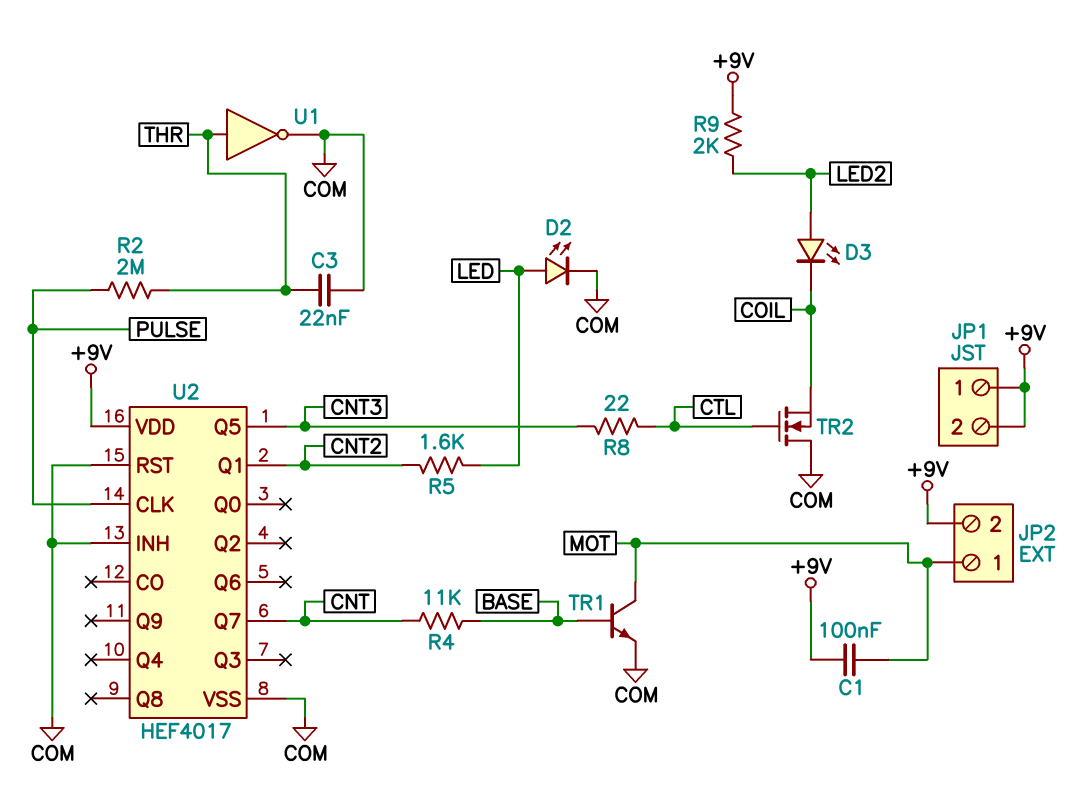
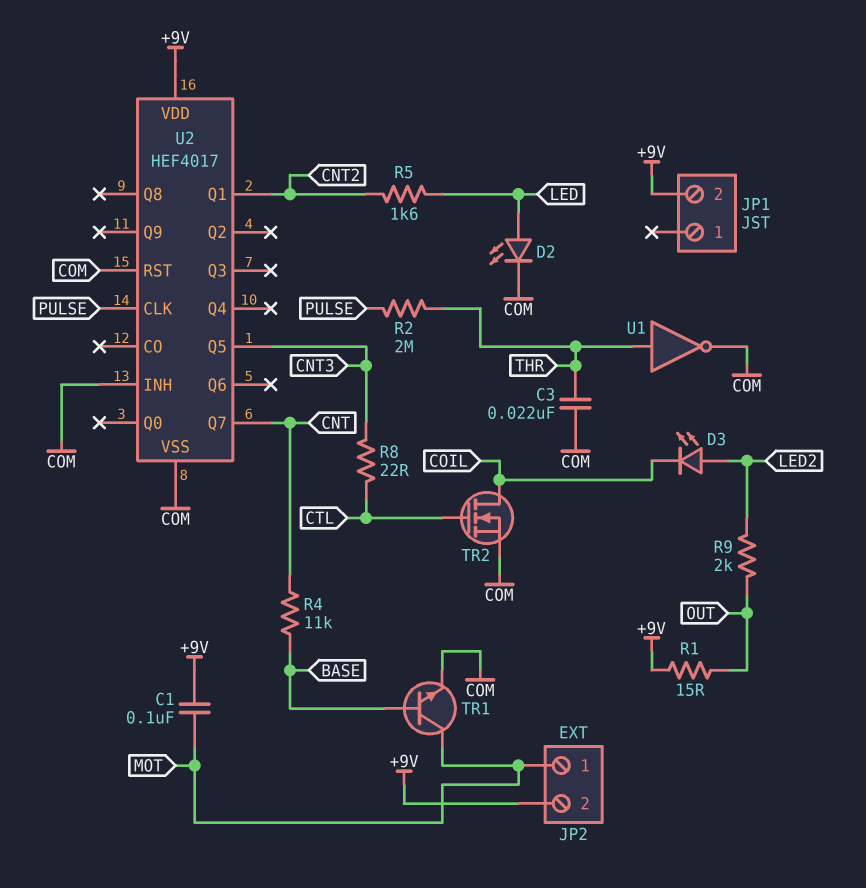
JP1 pin 1: +9V -> none
R1: none -> 15 (+9V, OUT)
R9: 2k (+9V, LED2) -> 2k (LED2, OUT)
TR2: NMOS (G CTL, D COM, S COIL) -> NMOS (G CTL, D COIL, S COM)

